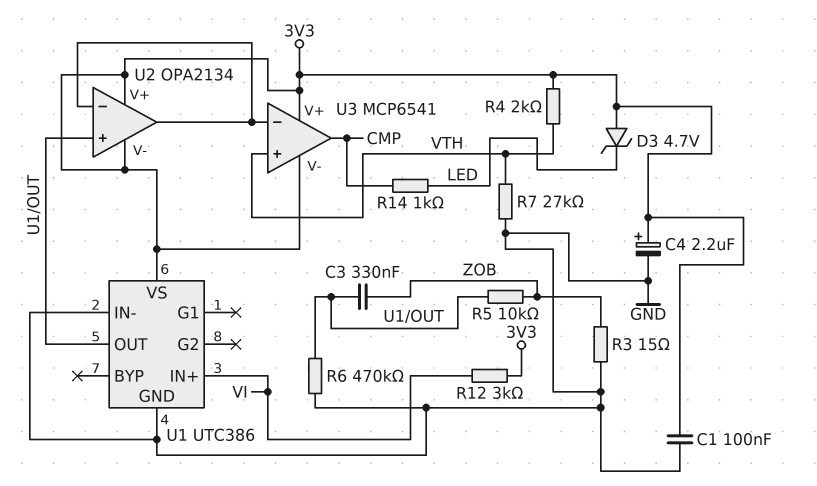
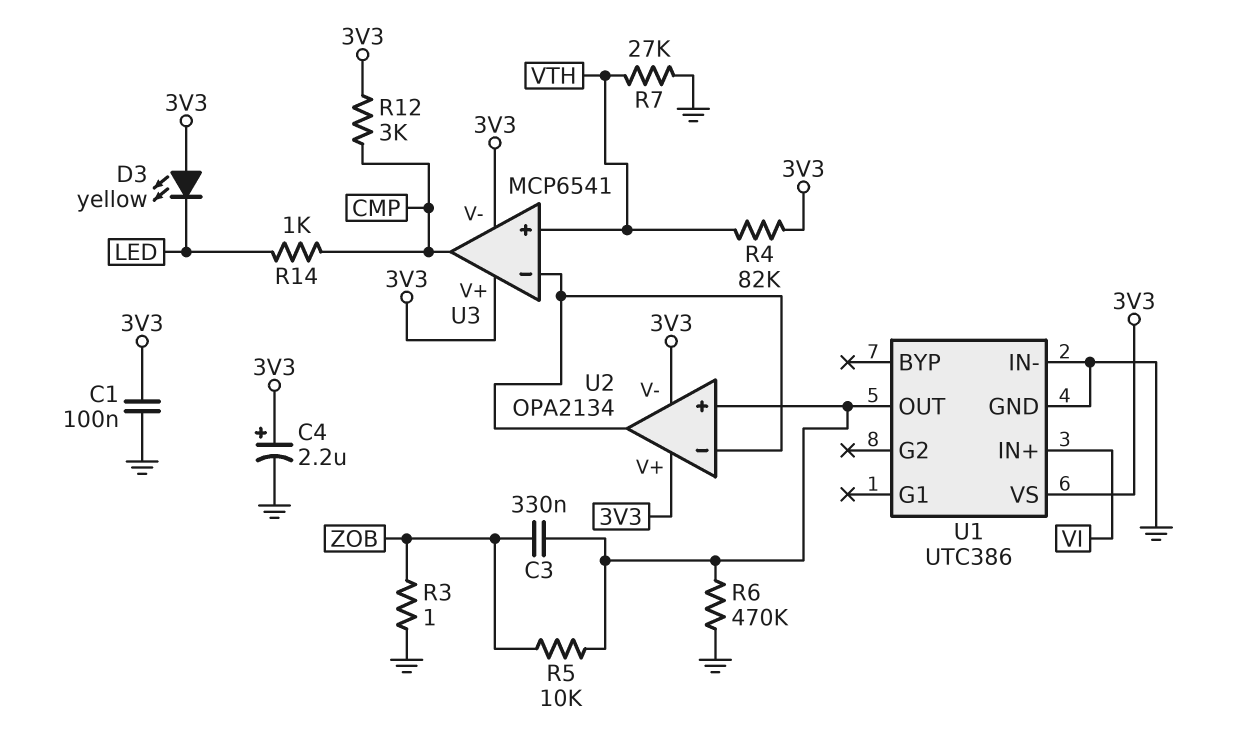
D3: zener 4.7V (A 3V3, K LED) -> LED yellow (A 3V3, K LED)
R3: 15 (GND, ZOB) -> 1 (GND, ZOB)
R4: 2k (3V3, VTH) -> 82k (3V3, VTH)
R12: 3k (3V3, VI) -> 3k (3V3, CMP)

